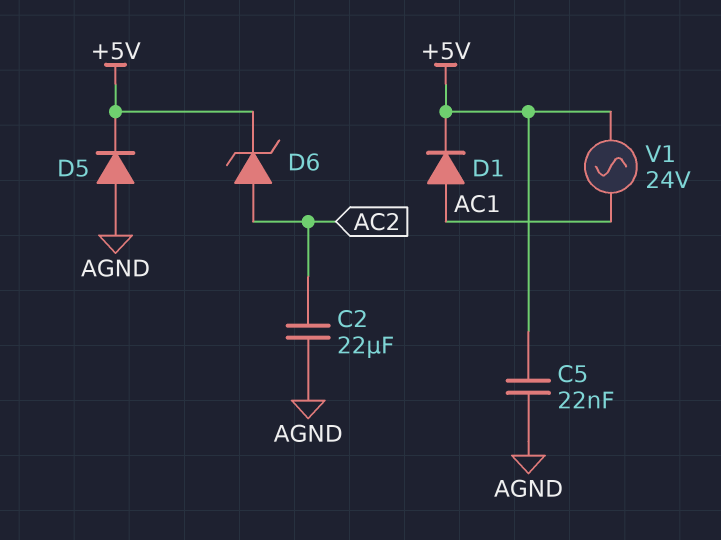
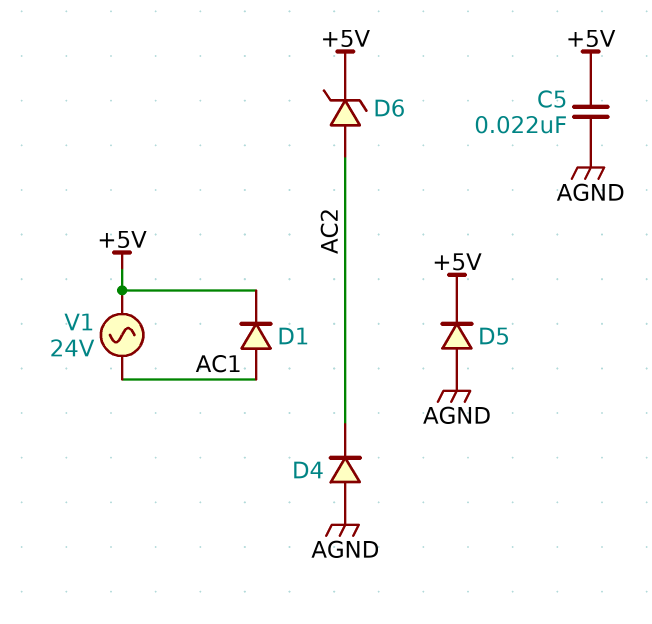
C2: 22uF (AC2, AGND) -> none
D4: none -> diode (A AGND, K AC2)

